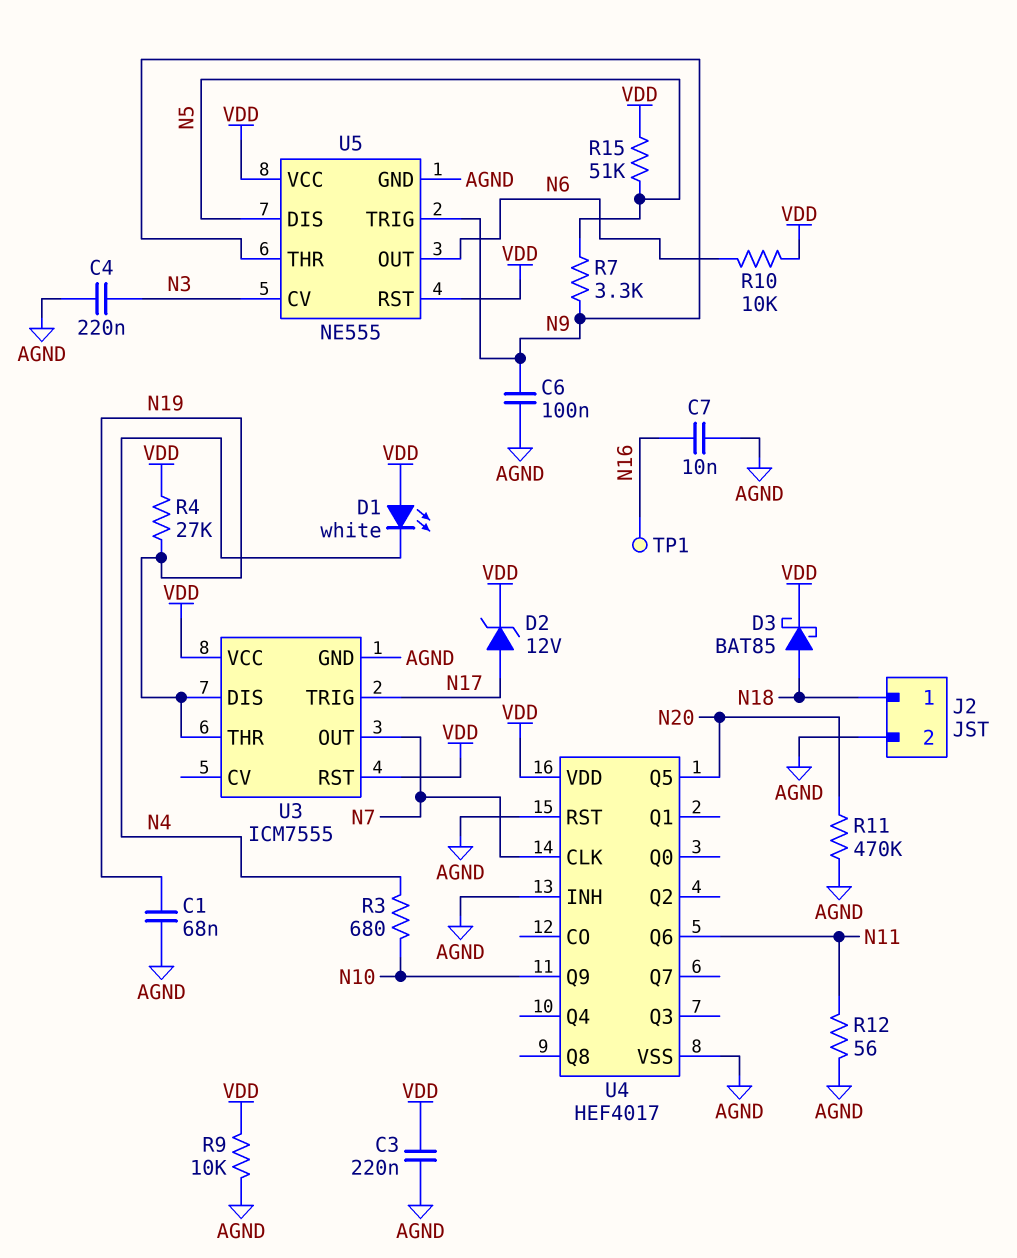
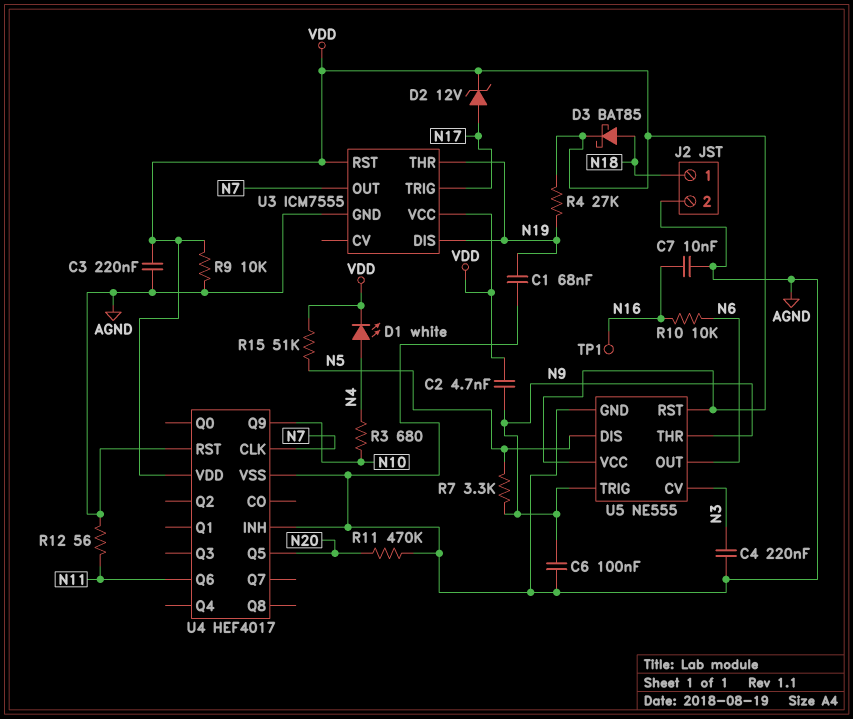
C2: none -> 4.7nF (N9, VDD)
D1: LED white (A VDD, K N4) -> LED white (A N4, K VDD)
R10: 10k (N6, VDD) -> 10k (N6, N16)

